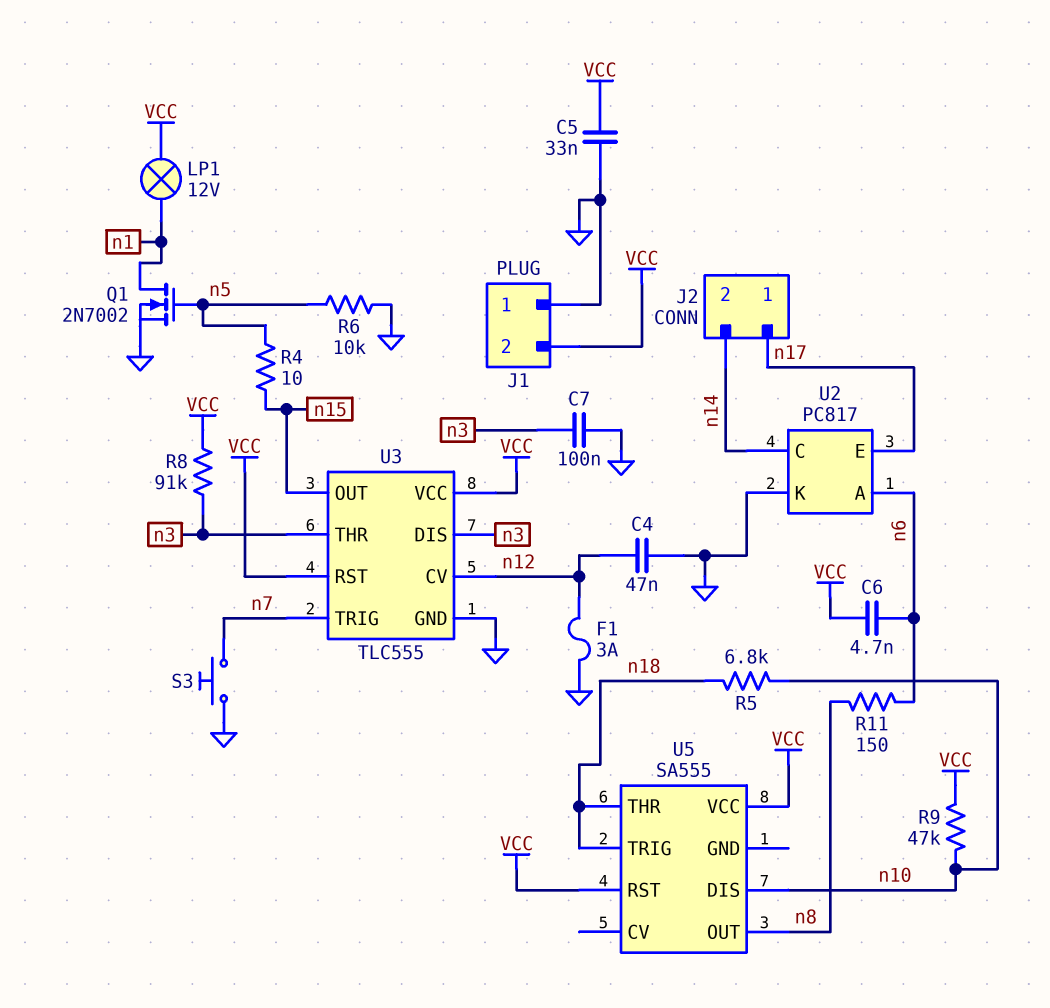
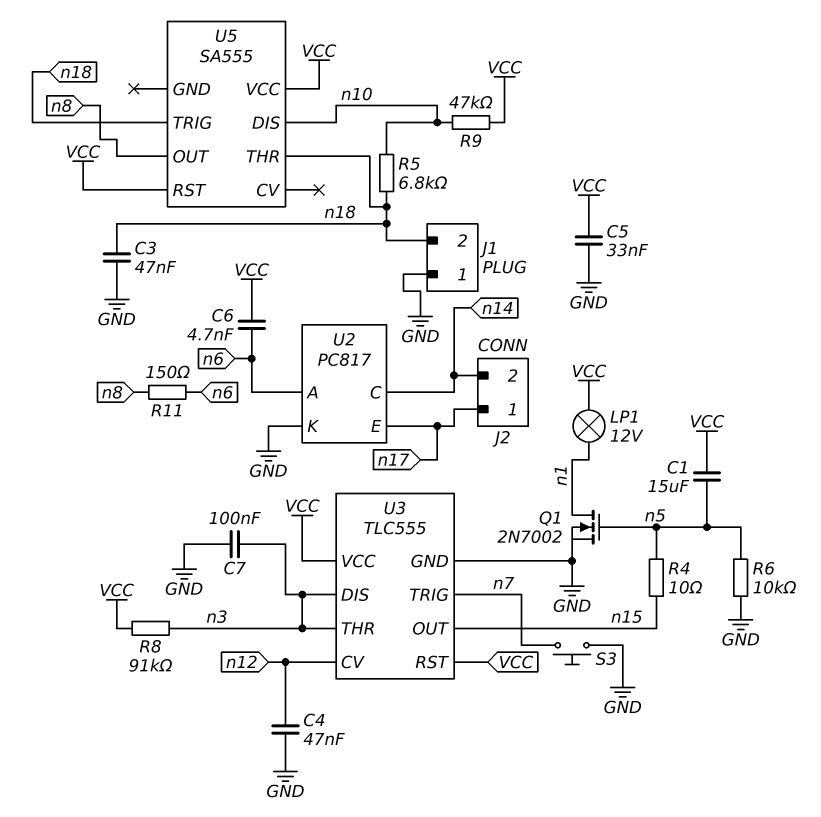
C1: none -> 15uF (VCC, n5)
C3: none -> 47nF (GND, n18)
F1: 3A (GND, n12) -> none
J1 pin 2: VCC -> n18

